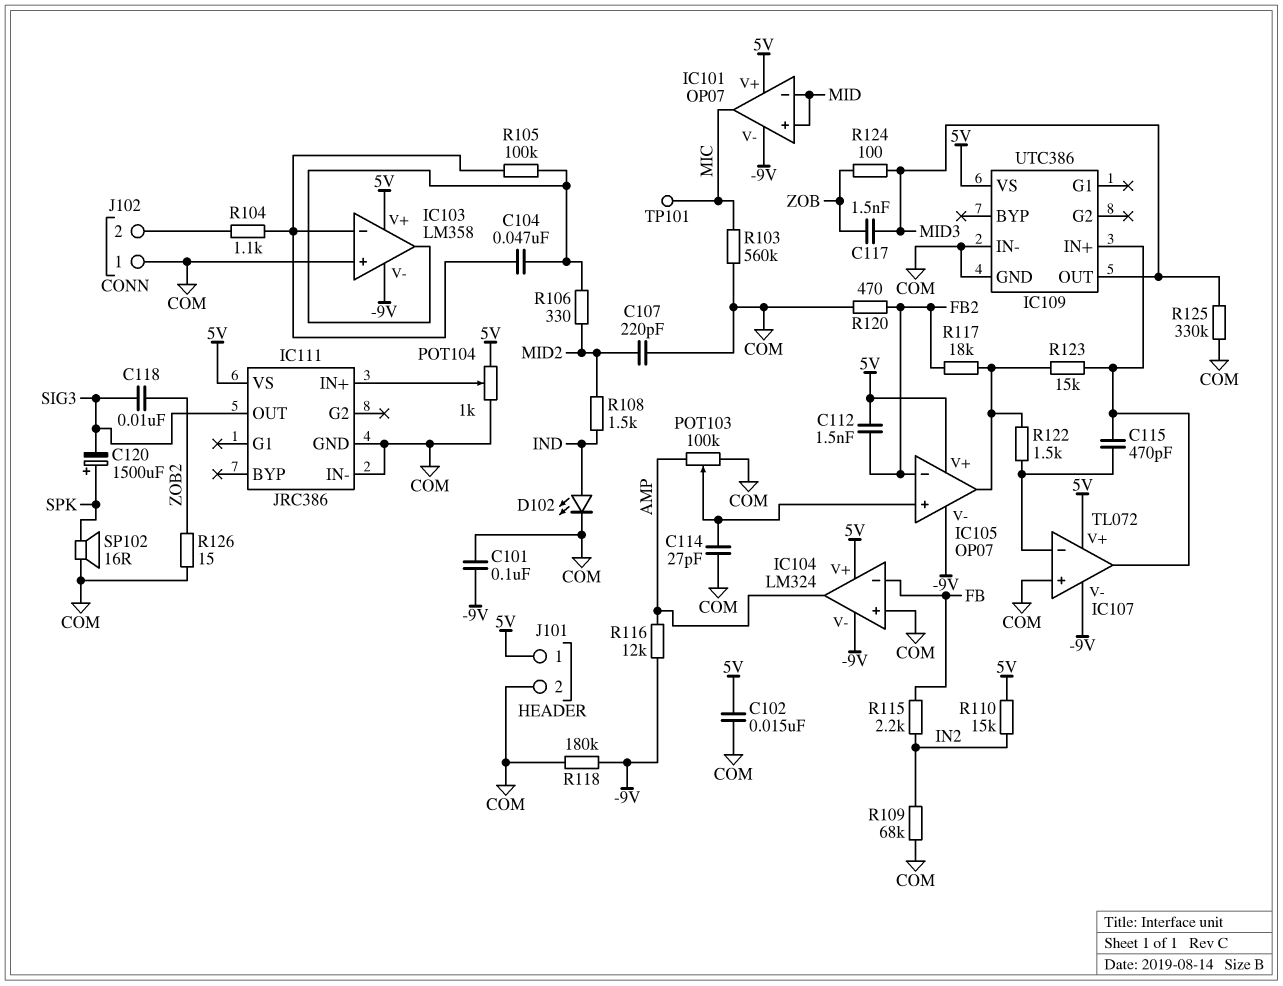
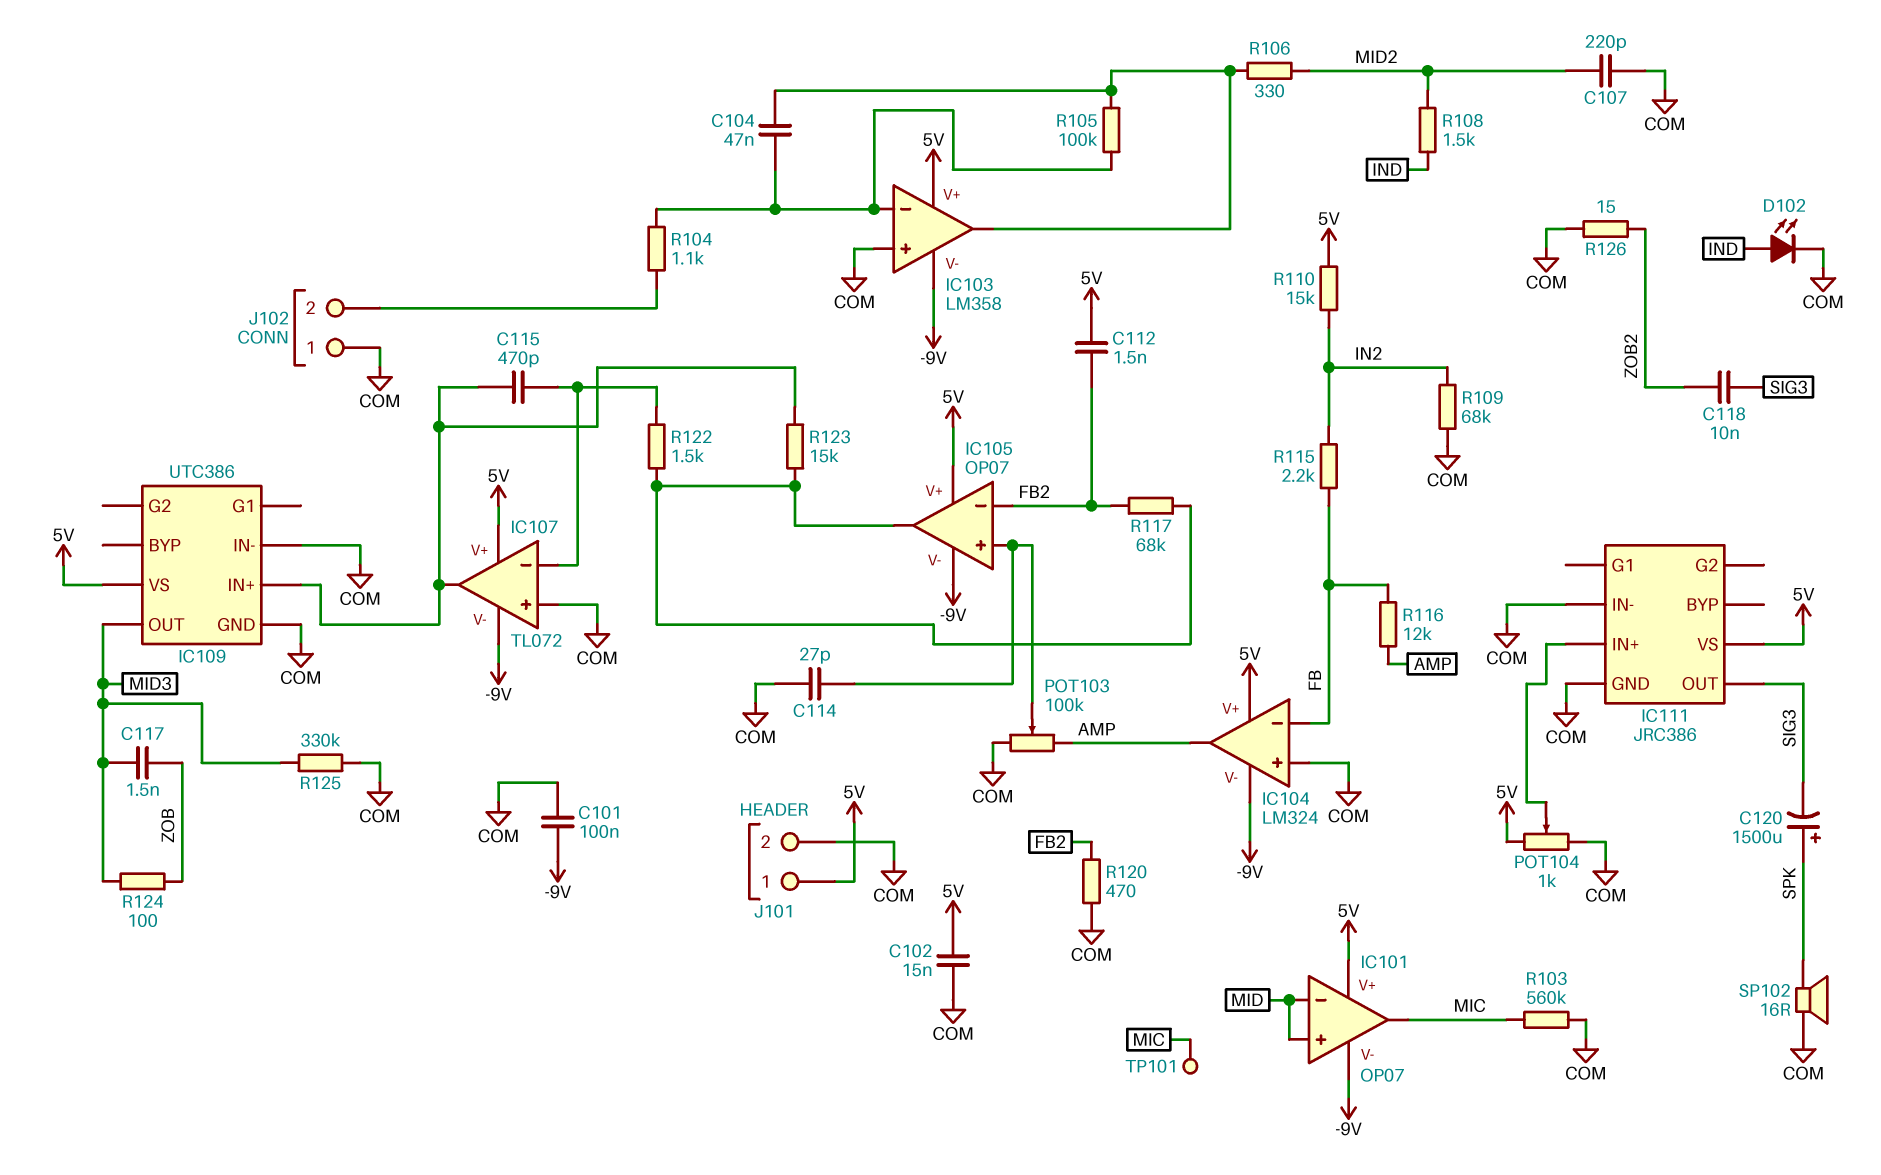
R116: 12k (-9V, AMP) -> 12k (AMP, FB)
R117: 18k (FB2, IC105/out) -> 68k (FB2, IC105/out)
R118: 180k (-9V, COM) -> none

